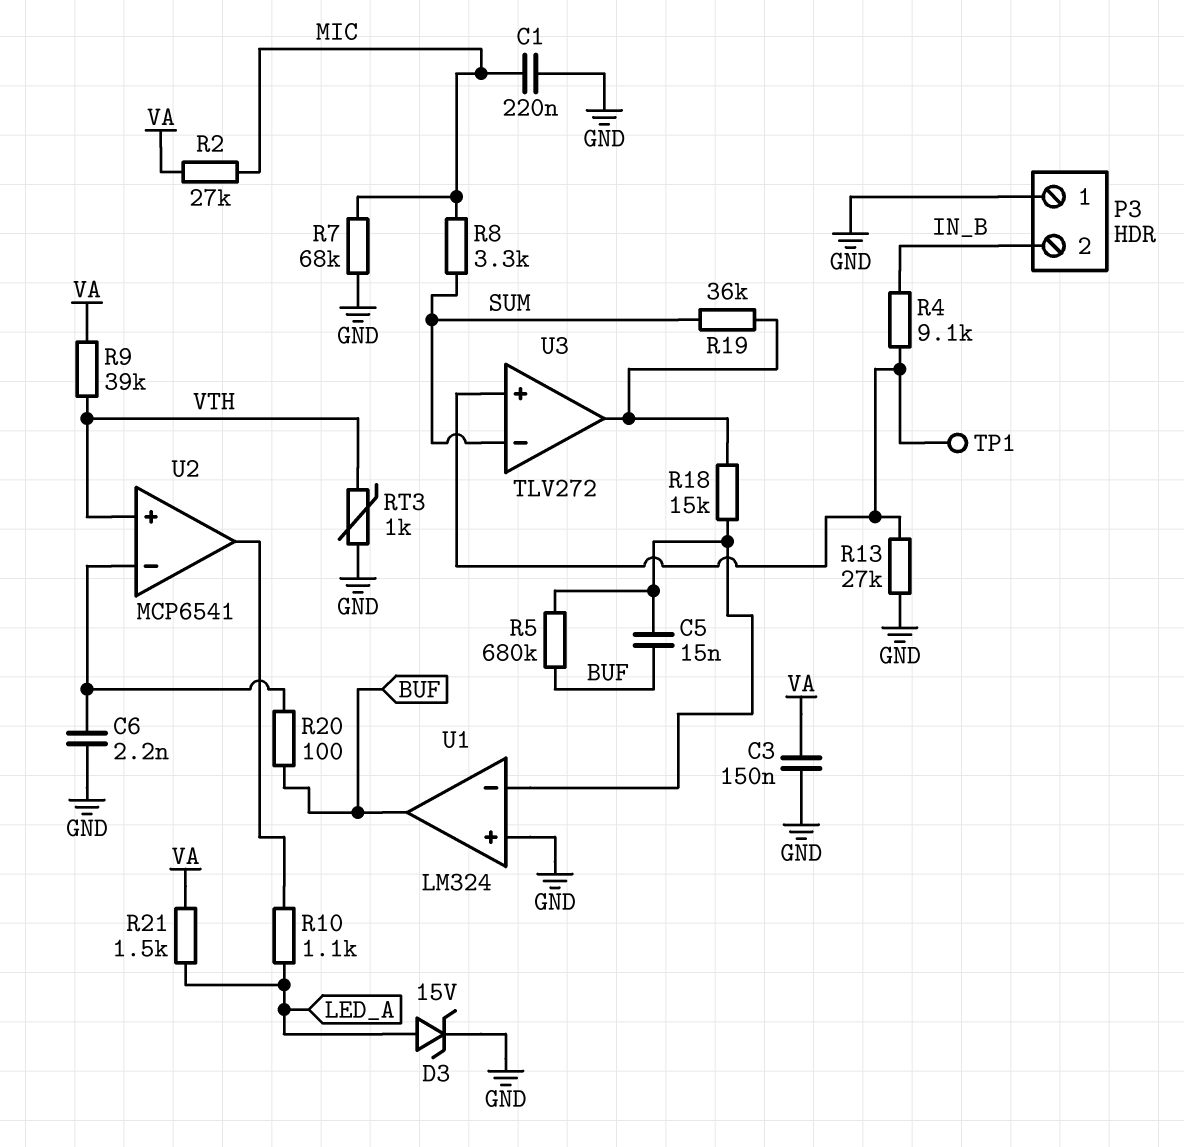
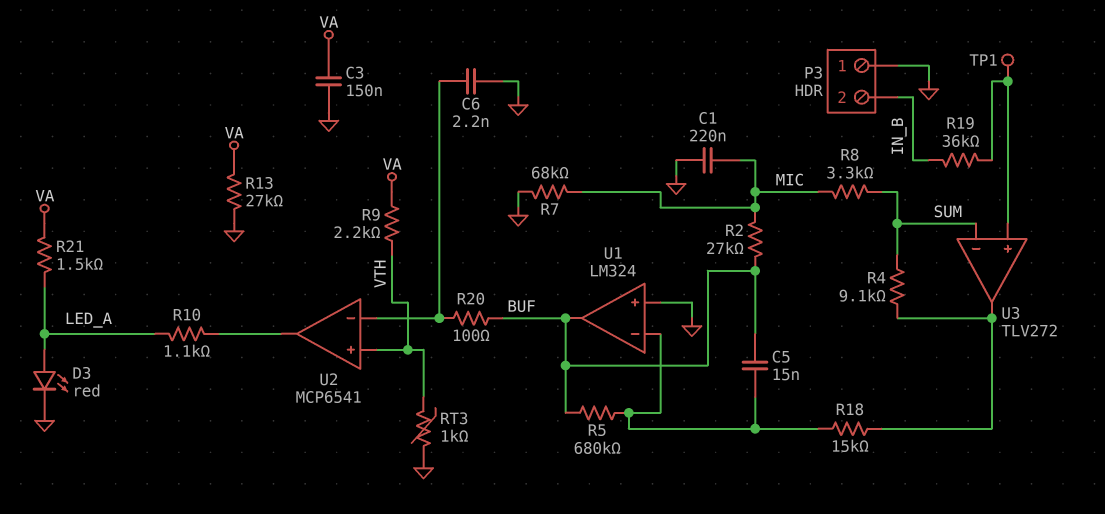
D3: zener 15V (A LED_A, K GND) -> LED red (A LED_A, K GND)
R2: 27k (MIC, VA) -> 27k (BUF, MIC)
R4: 9.1k (IN_B, U3/in+) -> 9.1k (SUM, U3/out)
R9: 39k (VA, VTH) -> 2.2k (VA, VTH)
R13: 27k (GND, U3/in+) -> 27k (GND, VA)
R19: 36k (SUM, U3/out) -> 36k (IN_B, U3/in+)

